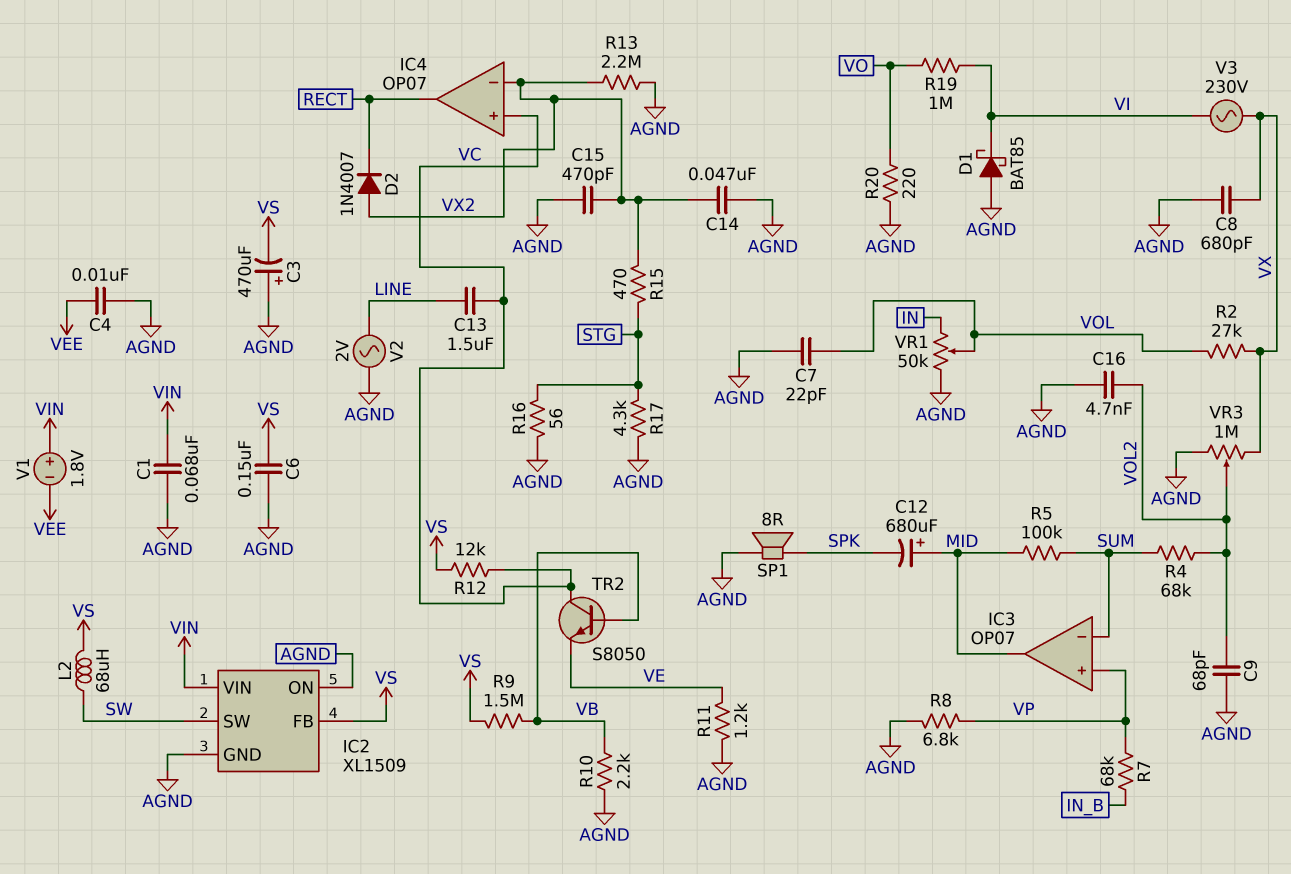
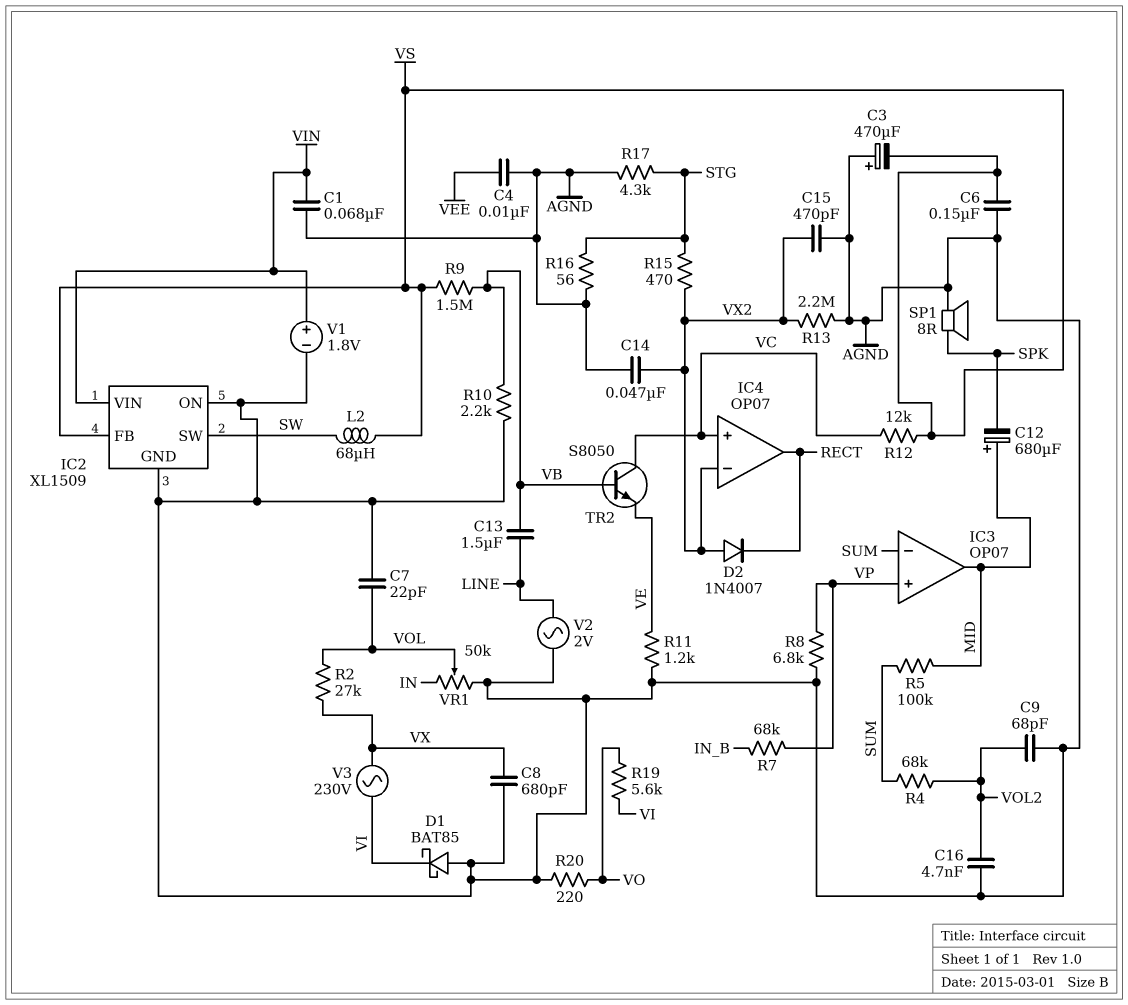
C13: 1.5uF (LINE, VC) -> 1.5uF (LINE, VB)
R19: 1M (VI, VO) -> 5.6k (VI, VO)
V1: 1.8V (plus VIN, minus VEE) -> 1.8V (plus VIN, minus AGND)
VR3: 1M (AGND, VX, wiper VOL2) -> none

